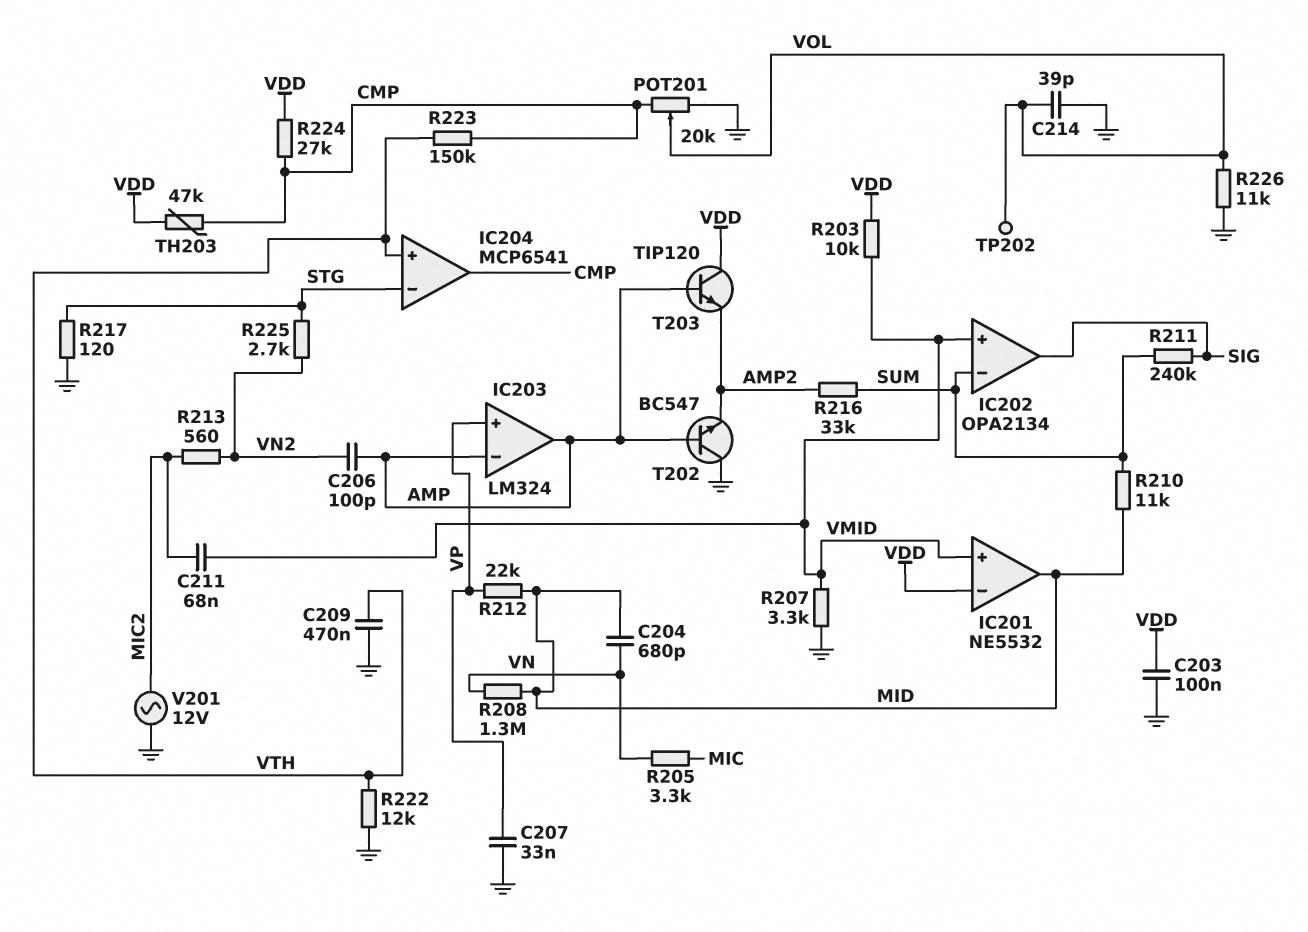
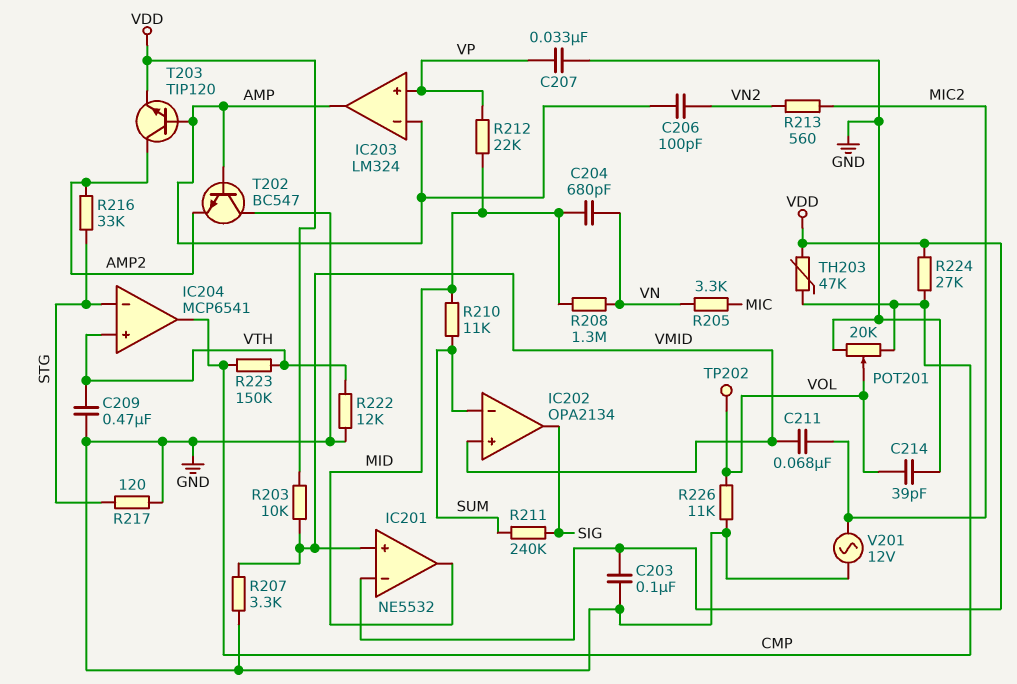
R216: 33k (AMP2, SUM) -> 33k (AMP2, STG)
R225: 2.7k (STG, VN2) -> none
T203: NPN TIP120 (B AMP, C VDD, E AMP2) -> NPN TIP120 (B AMP, C AMP2, E VDD)

